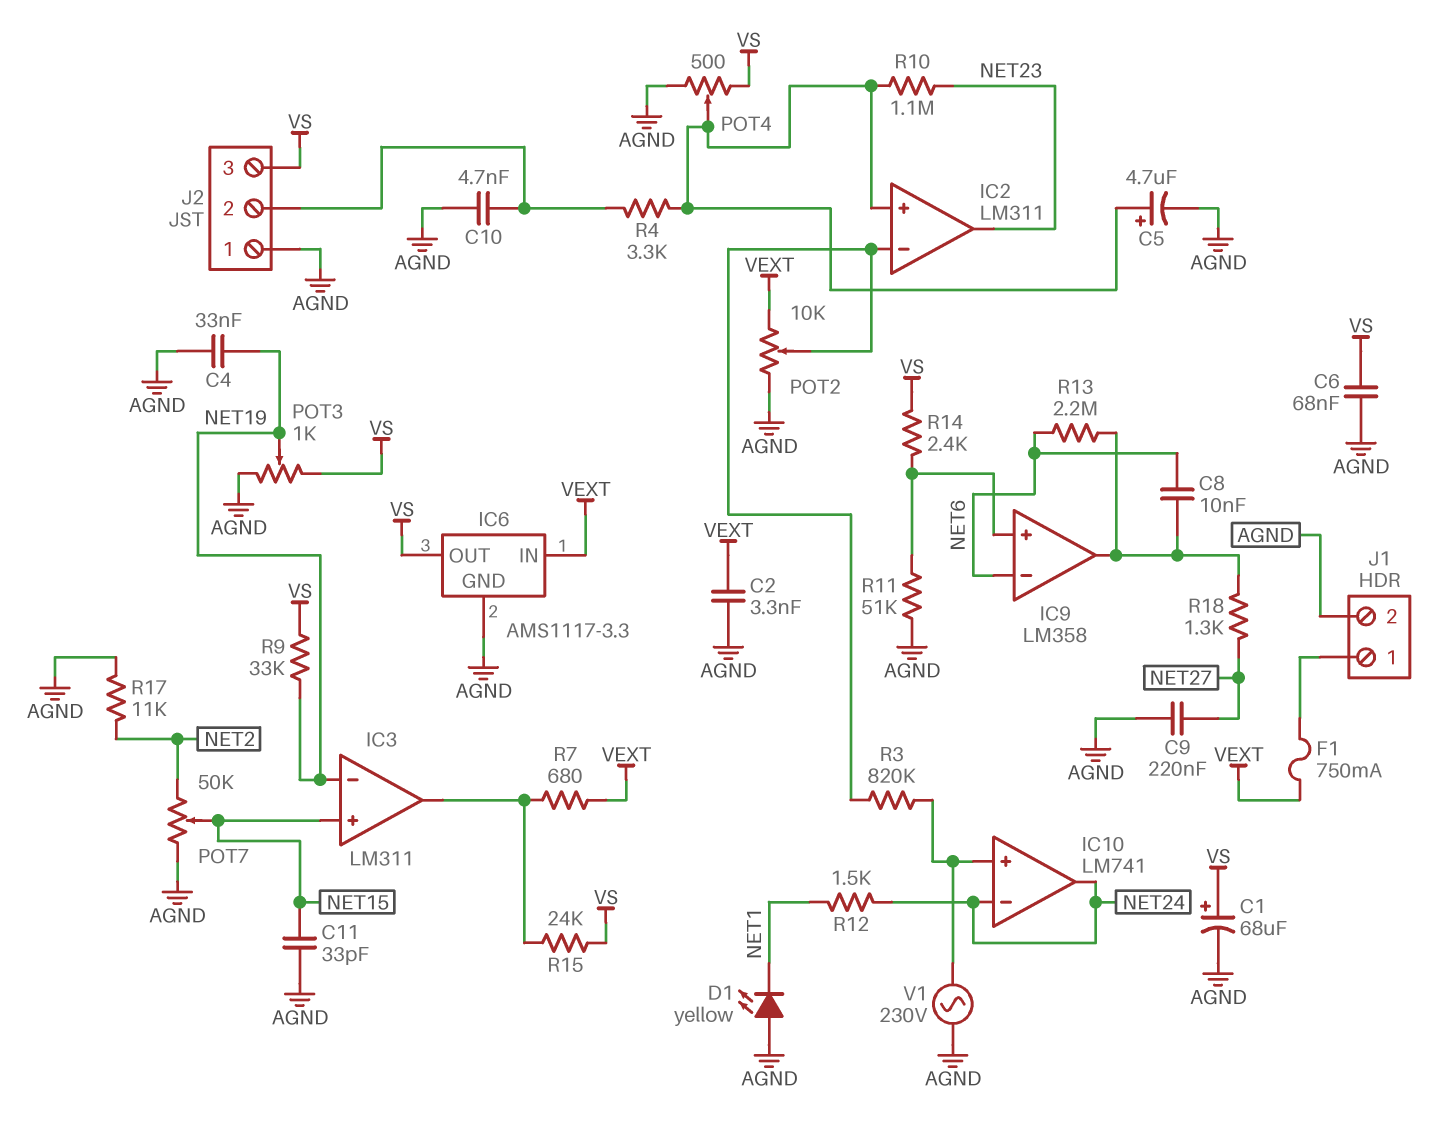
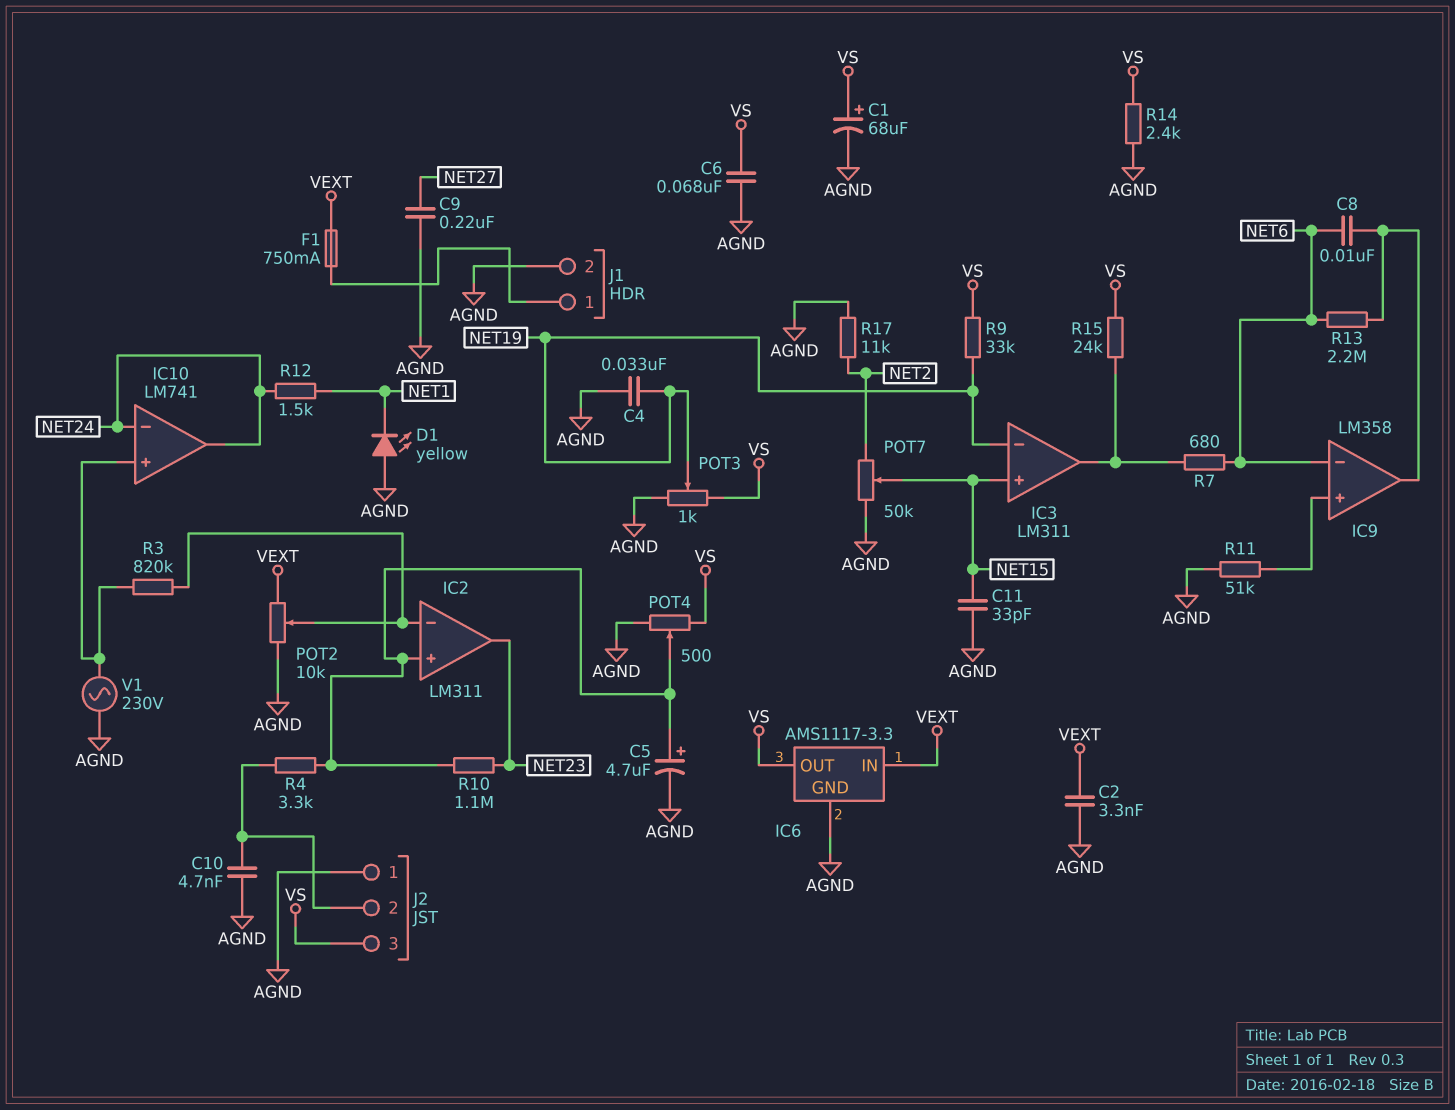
R7: 680 (IC3/out, VEXT) -> 680 (IC3/out, NET6)
R14: 2.4k (IC9/in+, VS) -> 2.4k (AGND, VS)
R18: 1.3k (IC9/out, NET27) -> none

